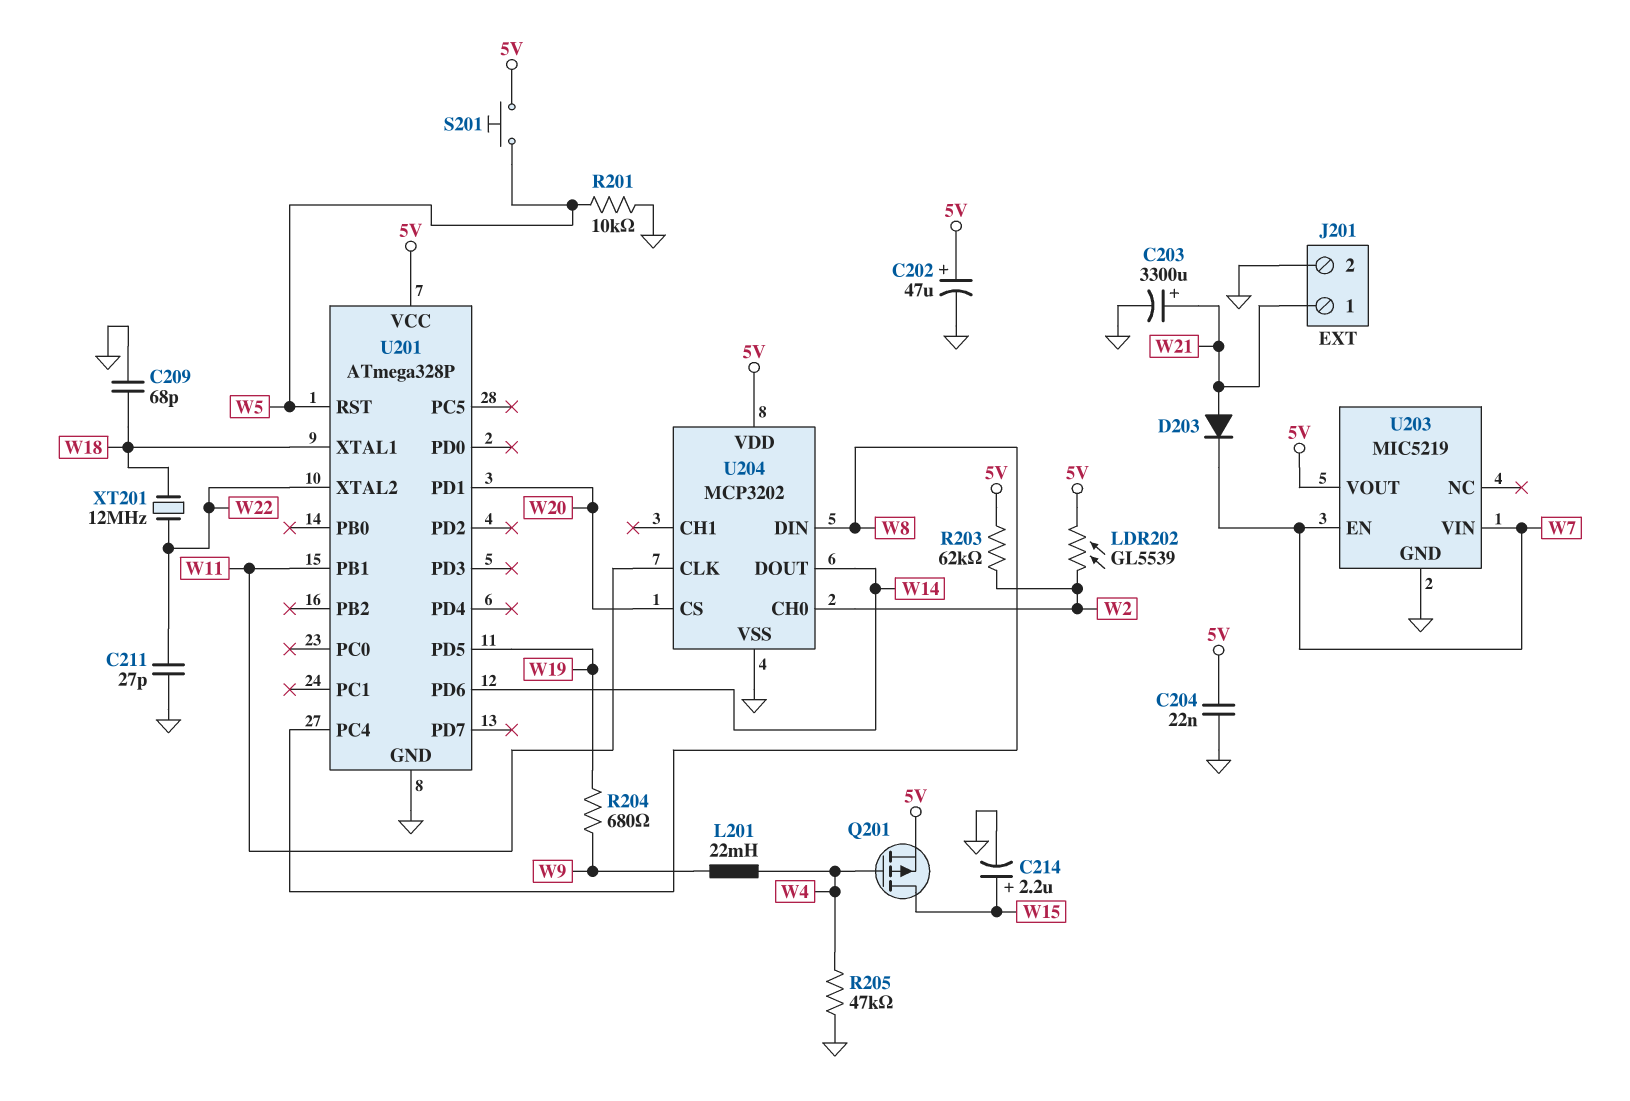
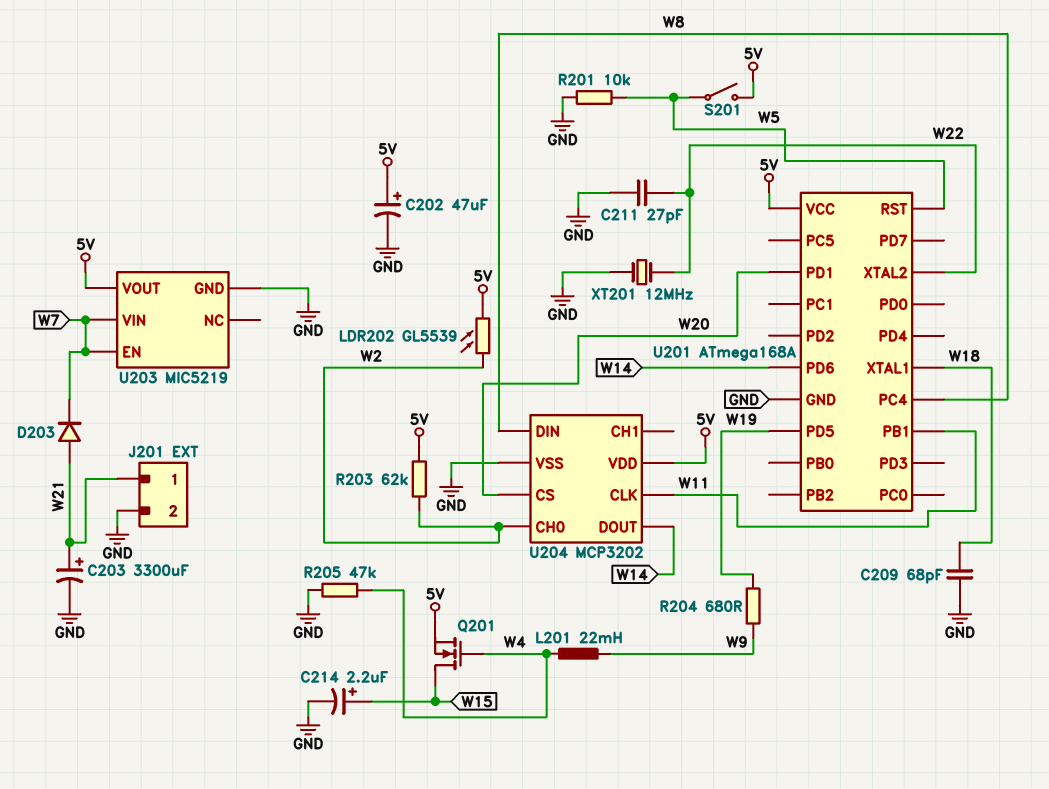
C204: 22nF (5V, GND) -> none
Q201: PMOS (G W4, D W15, S 5V) -> NMOS (G W4, D W15, S 5V)
S201: button (5V, W5) -> switch (5V, W5)
U201: ATmega328P -> ATmega168A
XT201: 12MHz (W18, W22) -> 12MHz (GND, W22)

